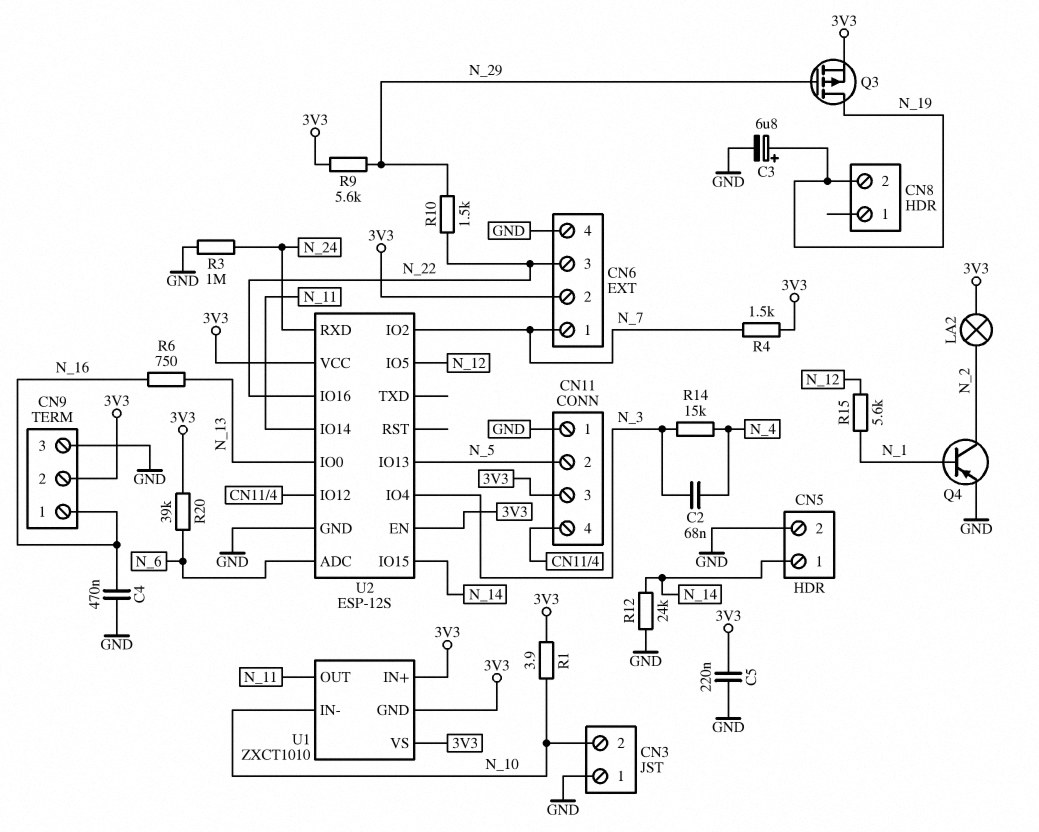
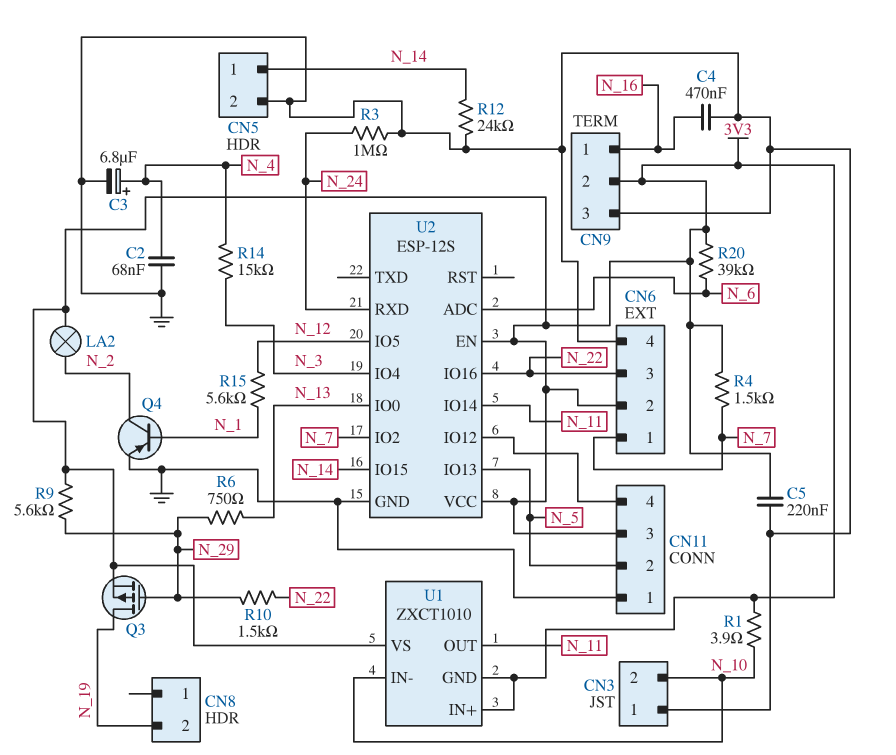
C2: 68nF (N_3, N_4) -> 68nF (GND, N_4)
C3: 6.8uF (plus N_19, minus GND) -> 6.8uF (plus N_4, minus GND)
R6: 750 (N_13, N_16) -> 750 (N_13, N_29)

